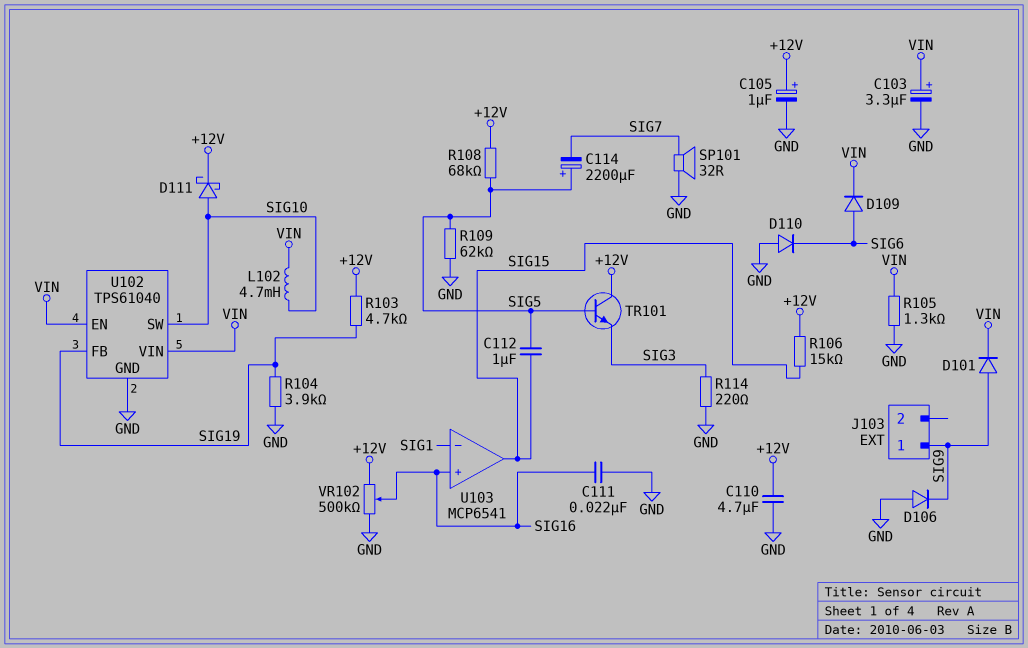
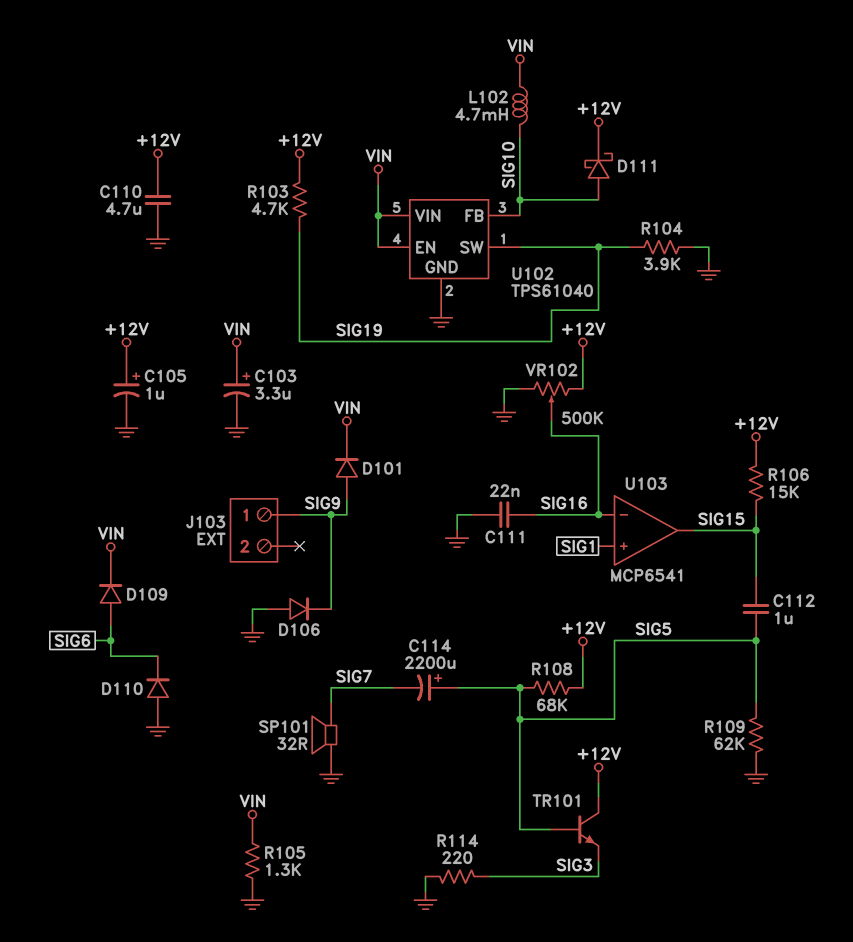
U102 pin FB: SIG19 -> SIG10
U102 pin SW: SIG10 -> SIG19
U103 pin in+: SIG16 -> SIG1
U103 pin in-: SIG1 -> SIG16

